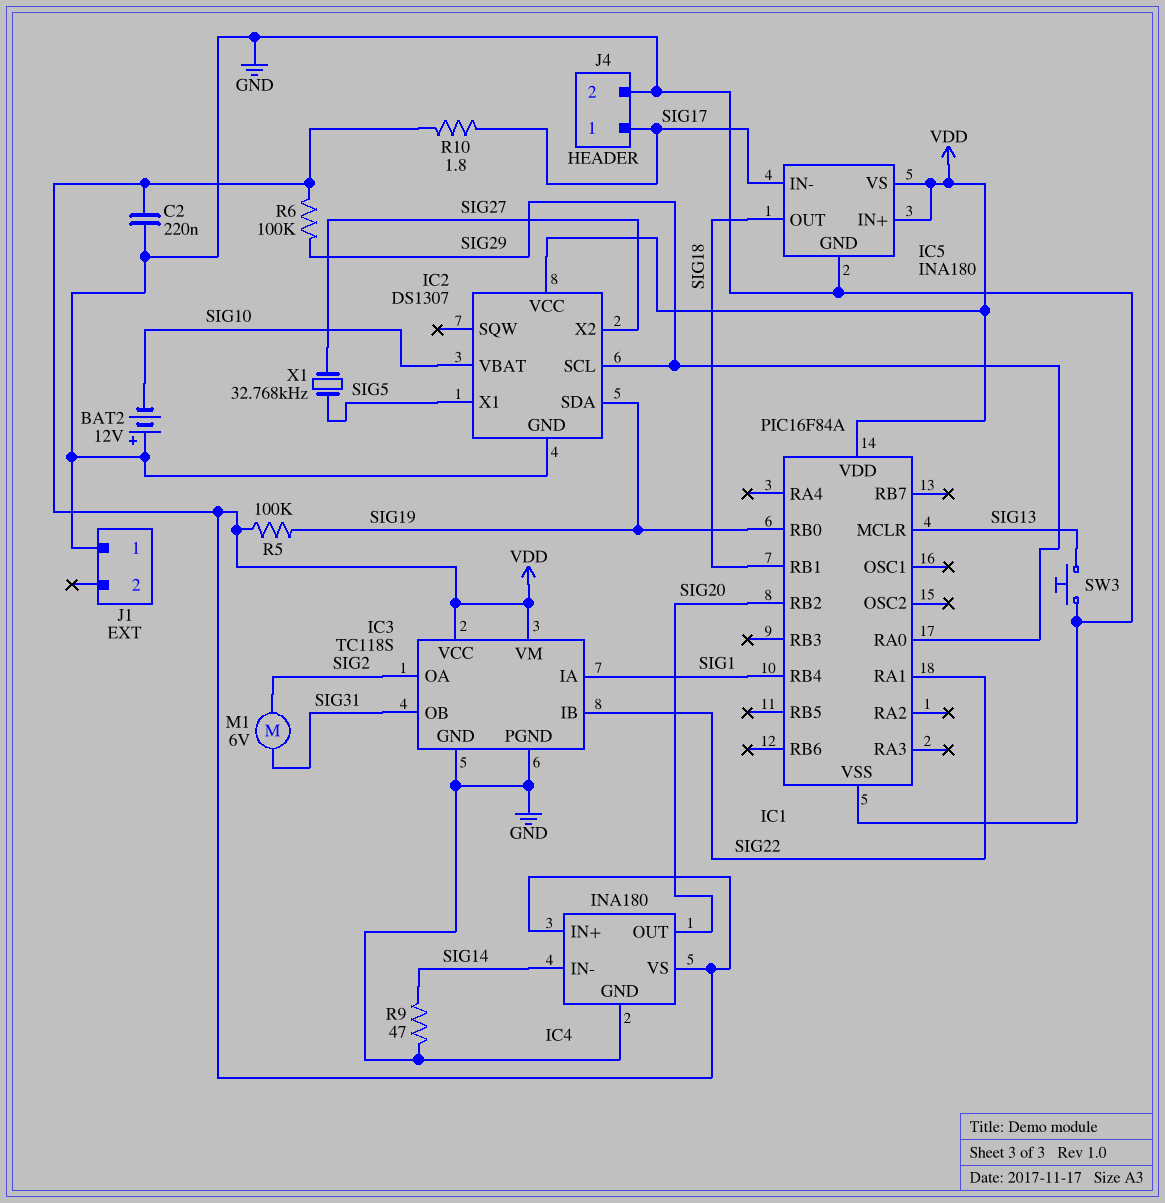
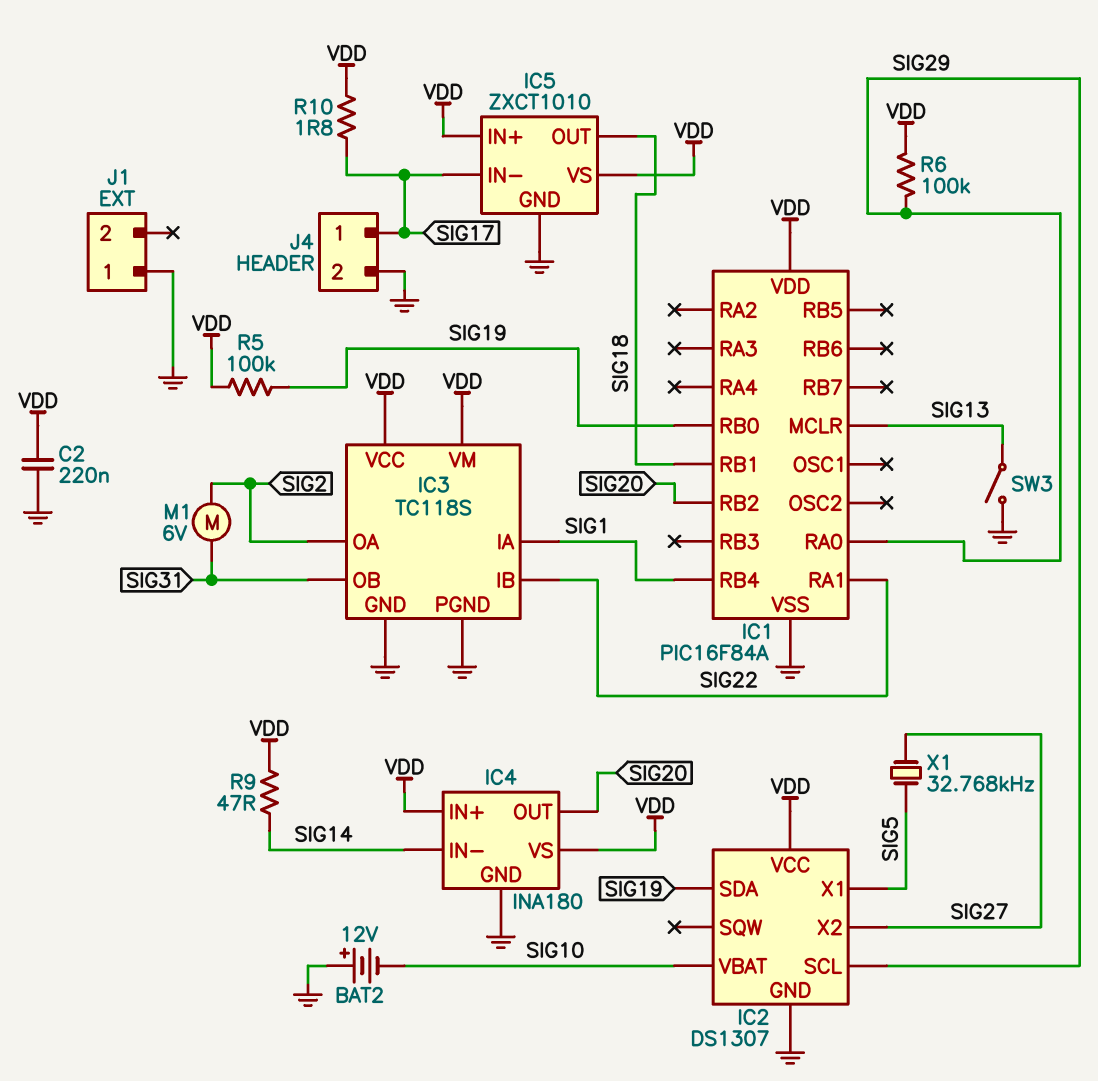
IC5: INA180 -> ZXCT1010
R9: 47 (GND, SIG14) -> 47 (SIG14, VDD)
SW3: button (GND, SIG13) -> switch (GND, SIG13)

